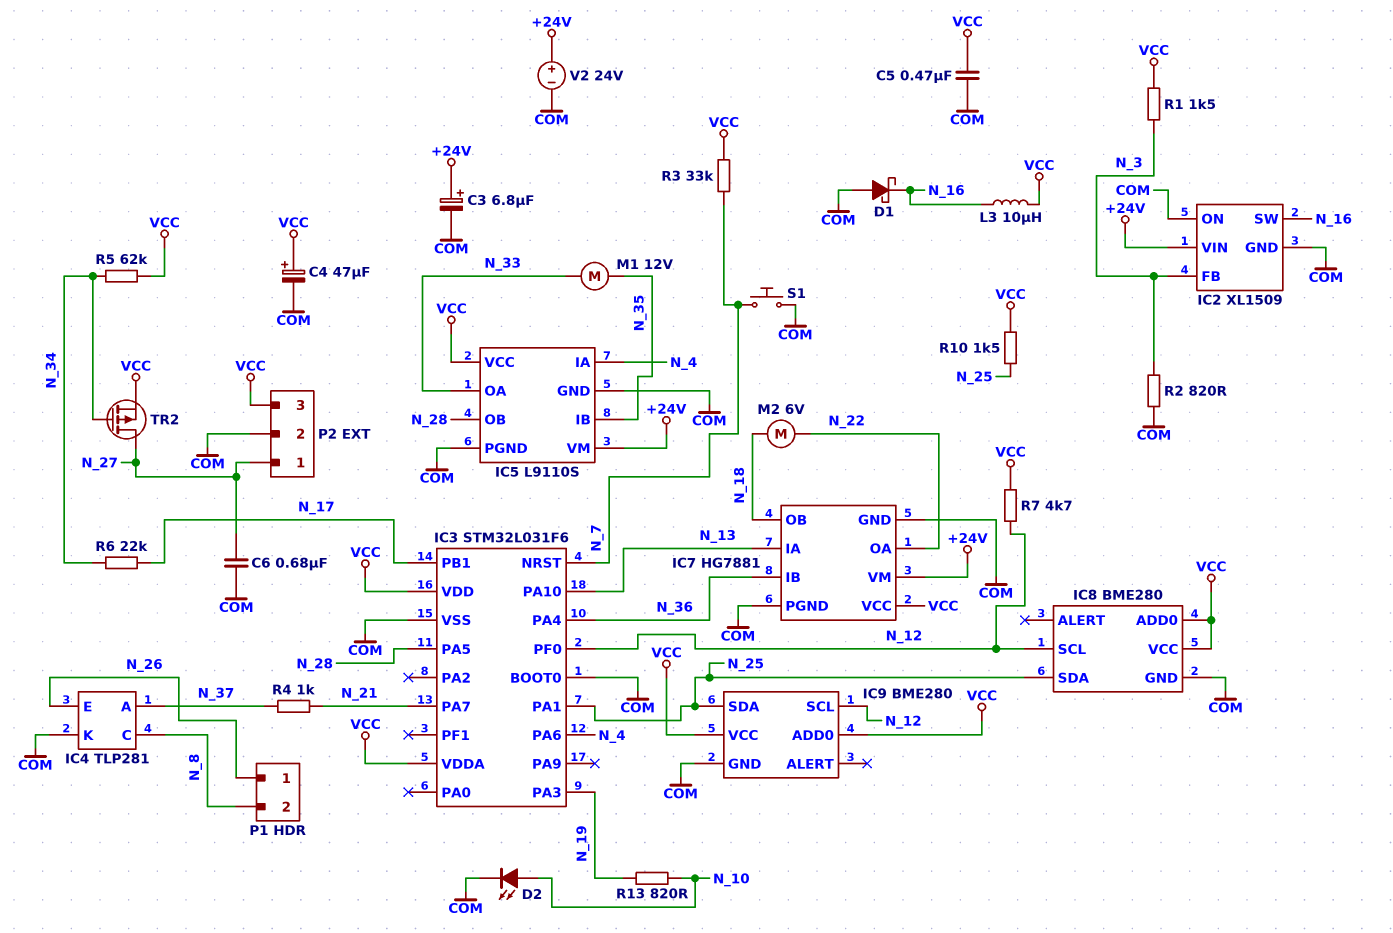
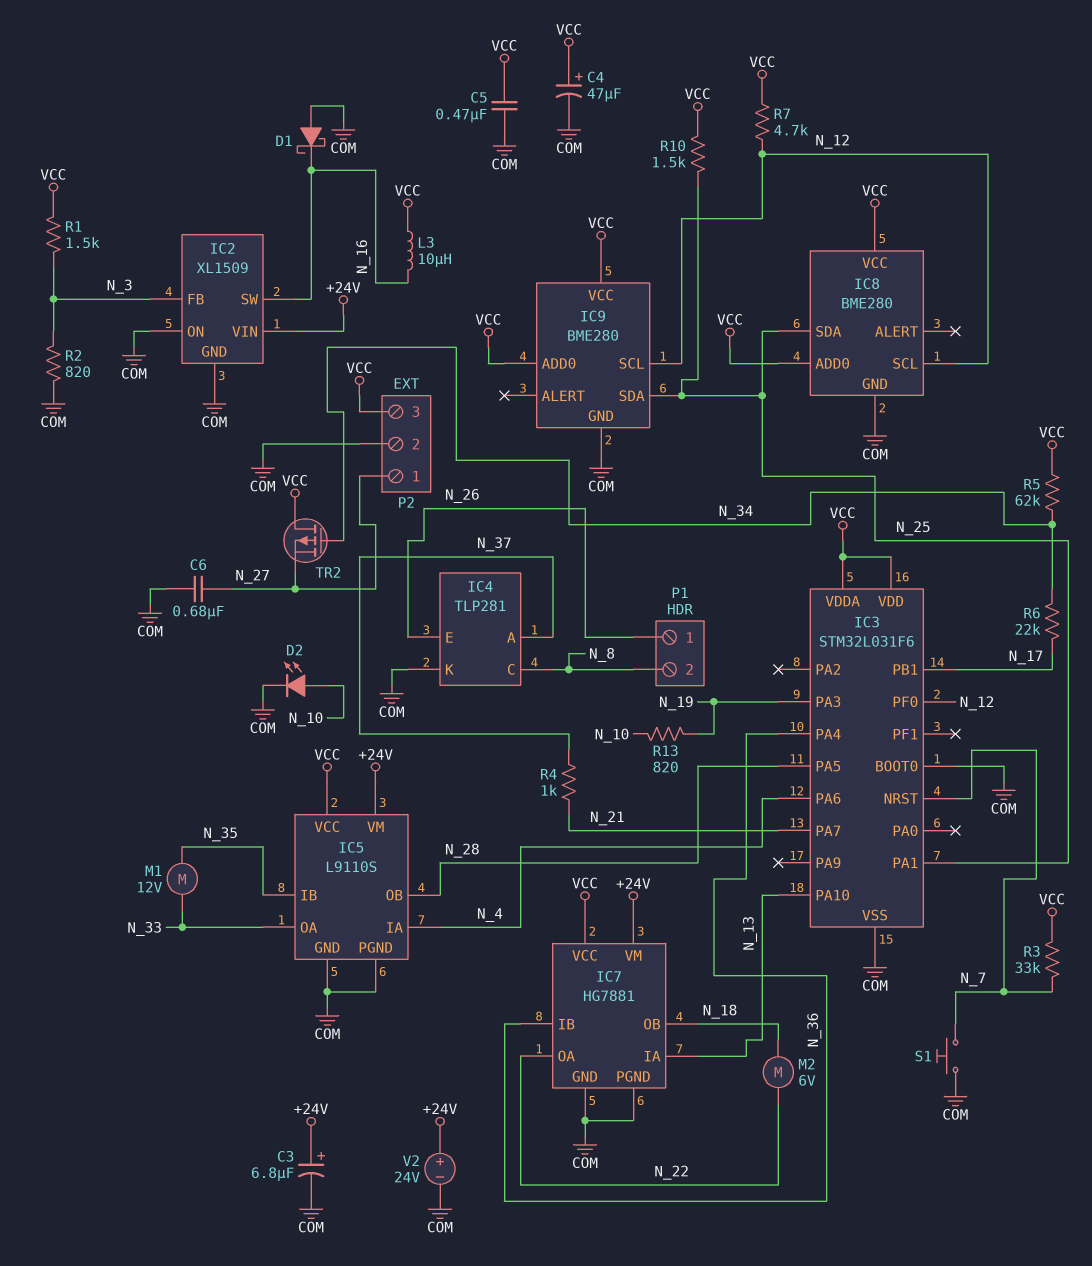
TR2: PMOS (G N_34, D N_27, S VCC) -> PMOS (G N_34, D VCC, S N_27)

